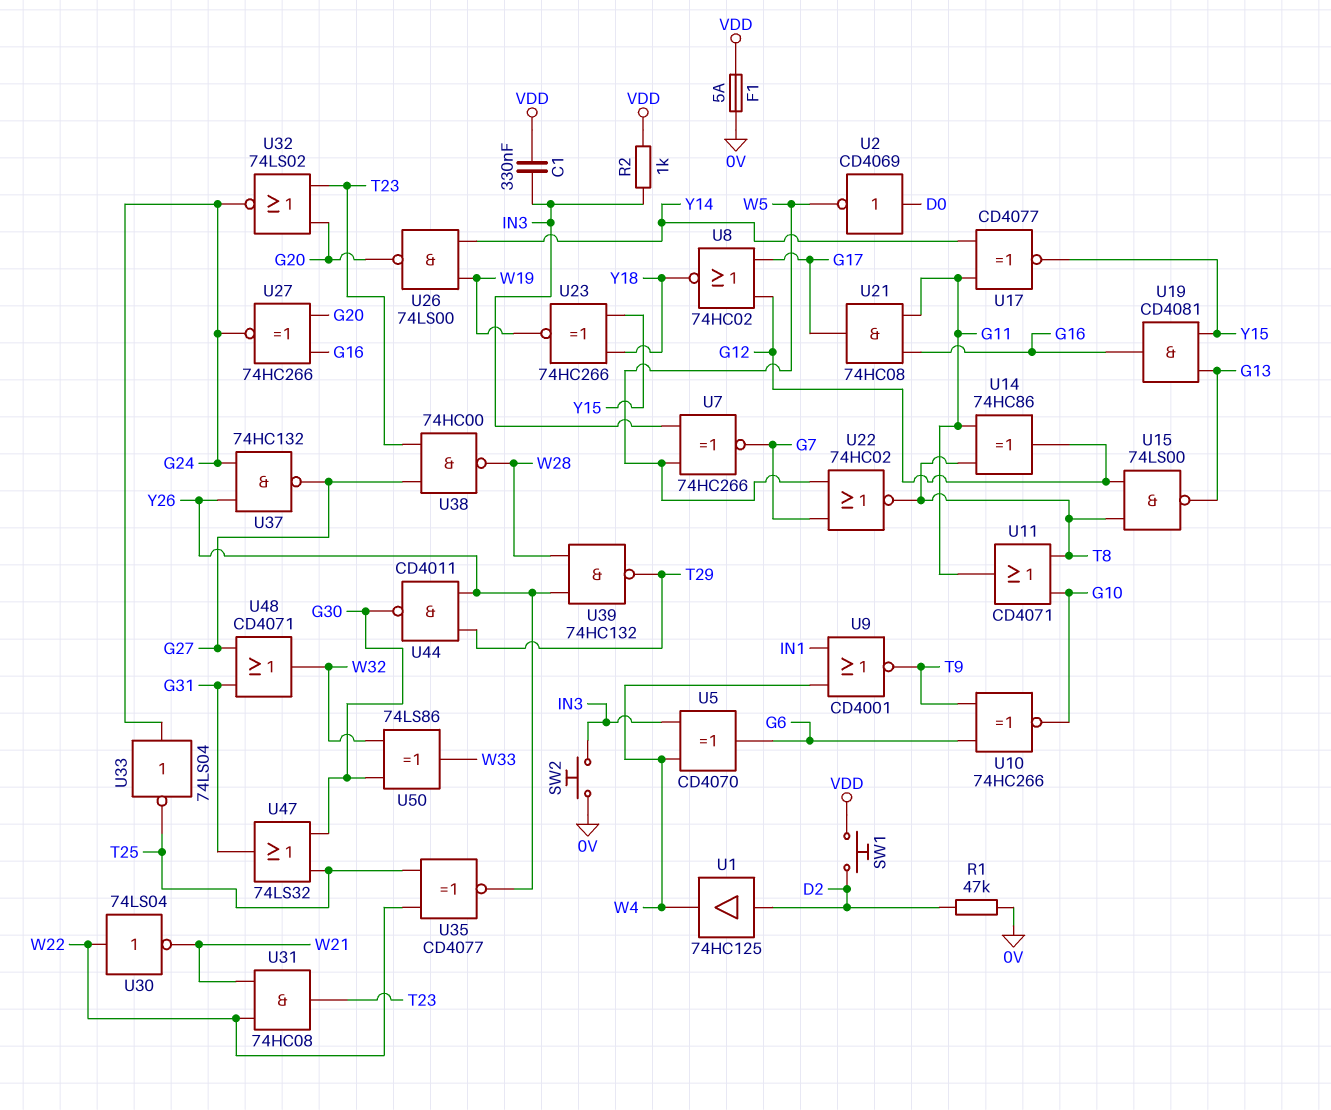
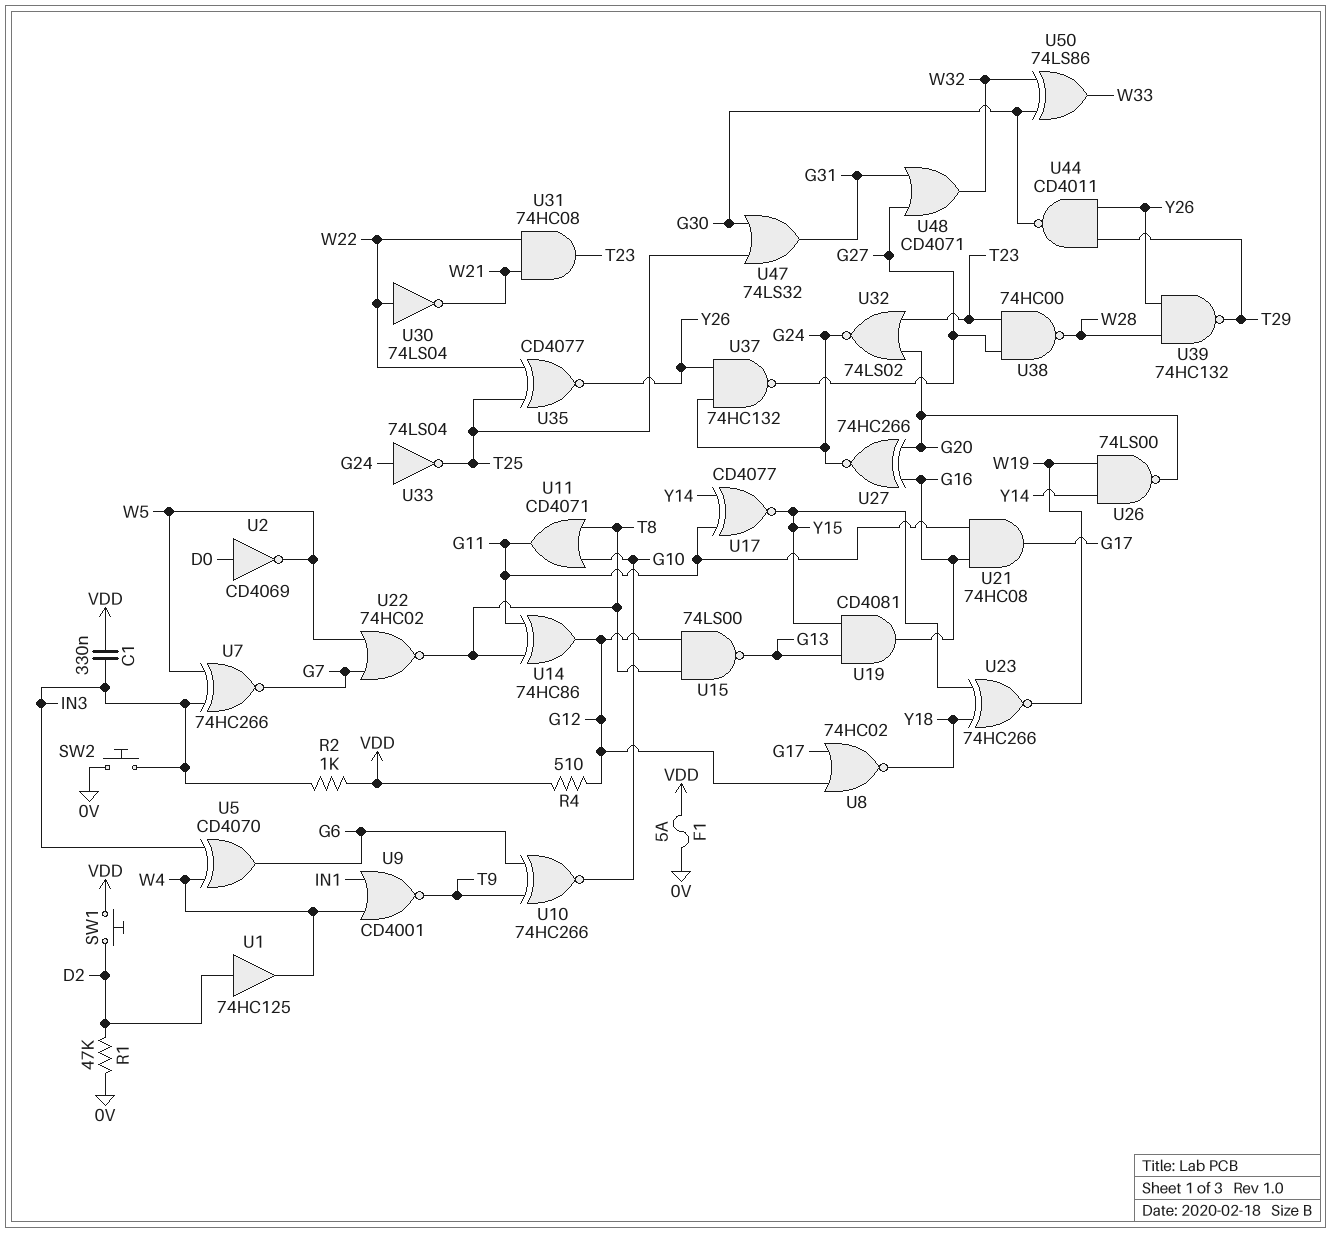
R4: none -> 510 (G12, VDD)

